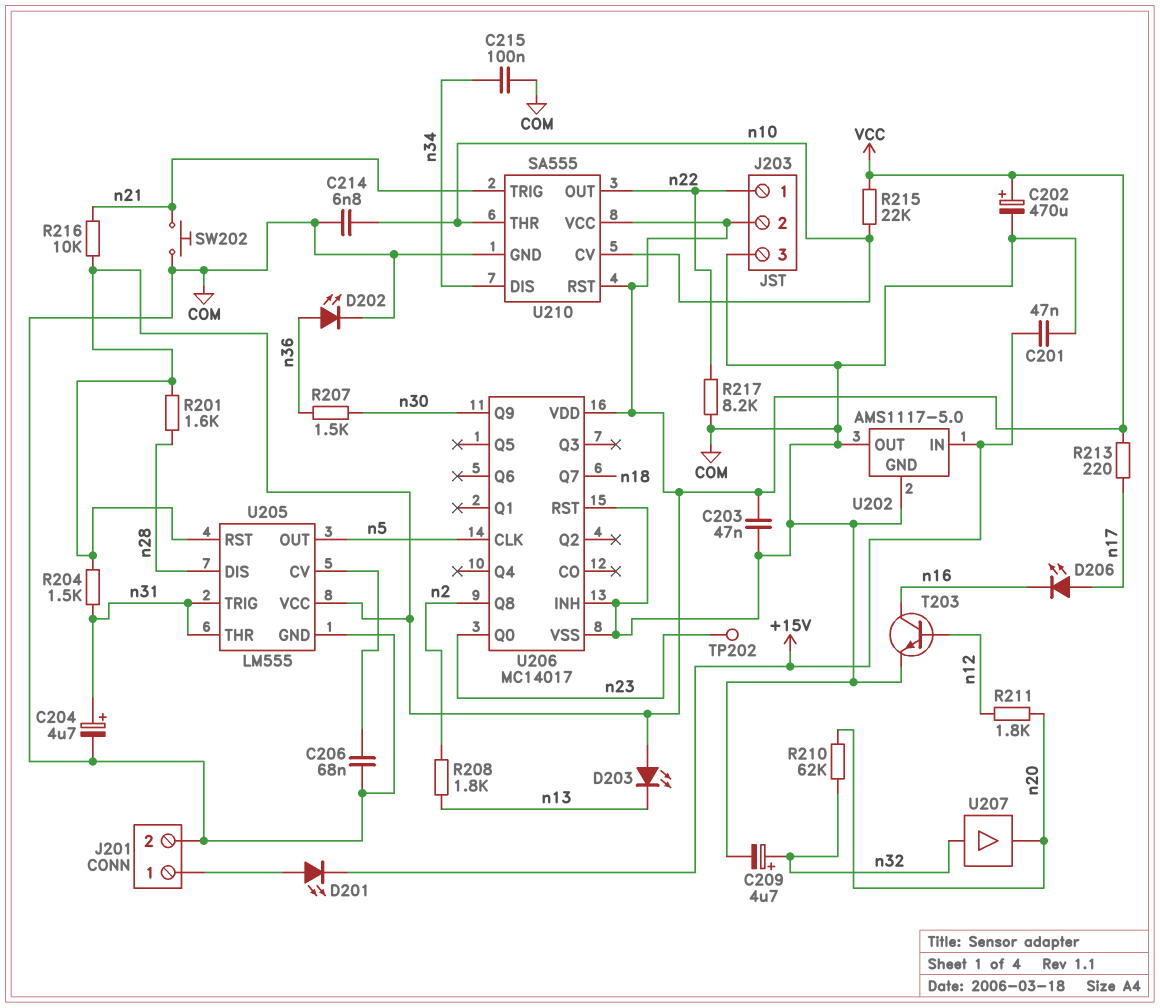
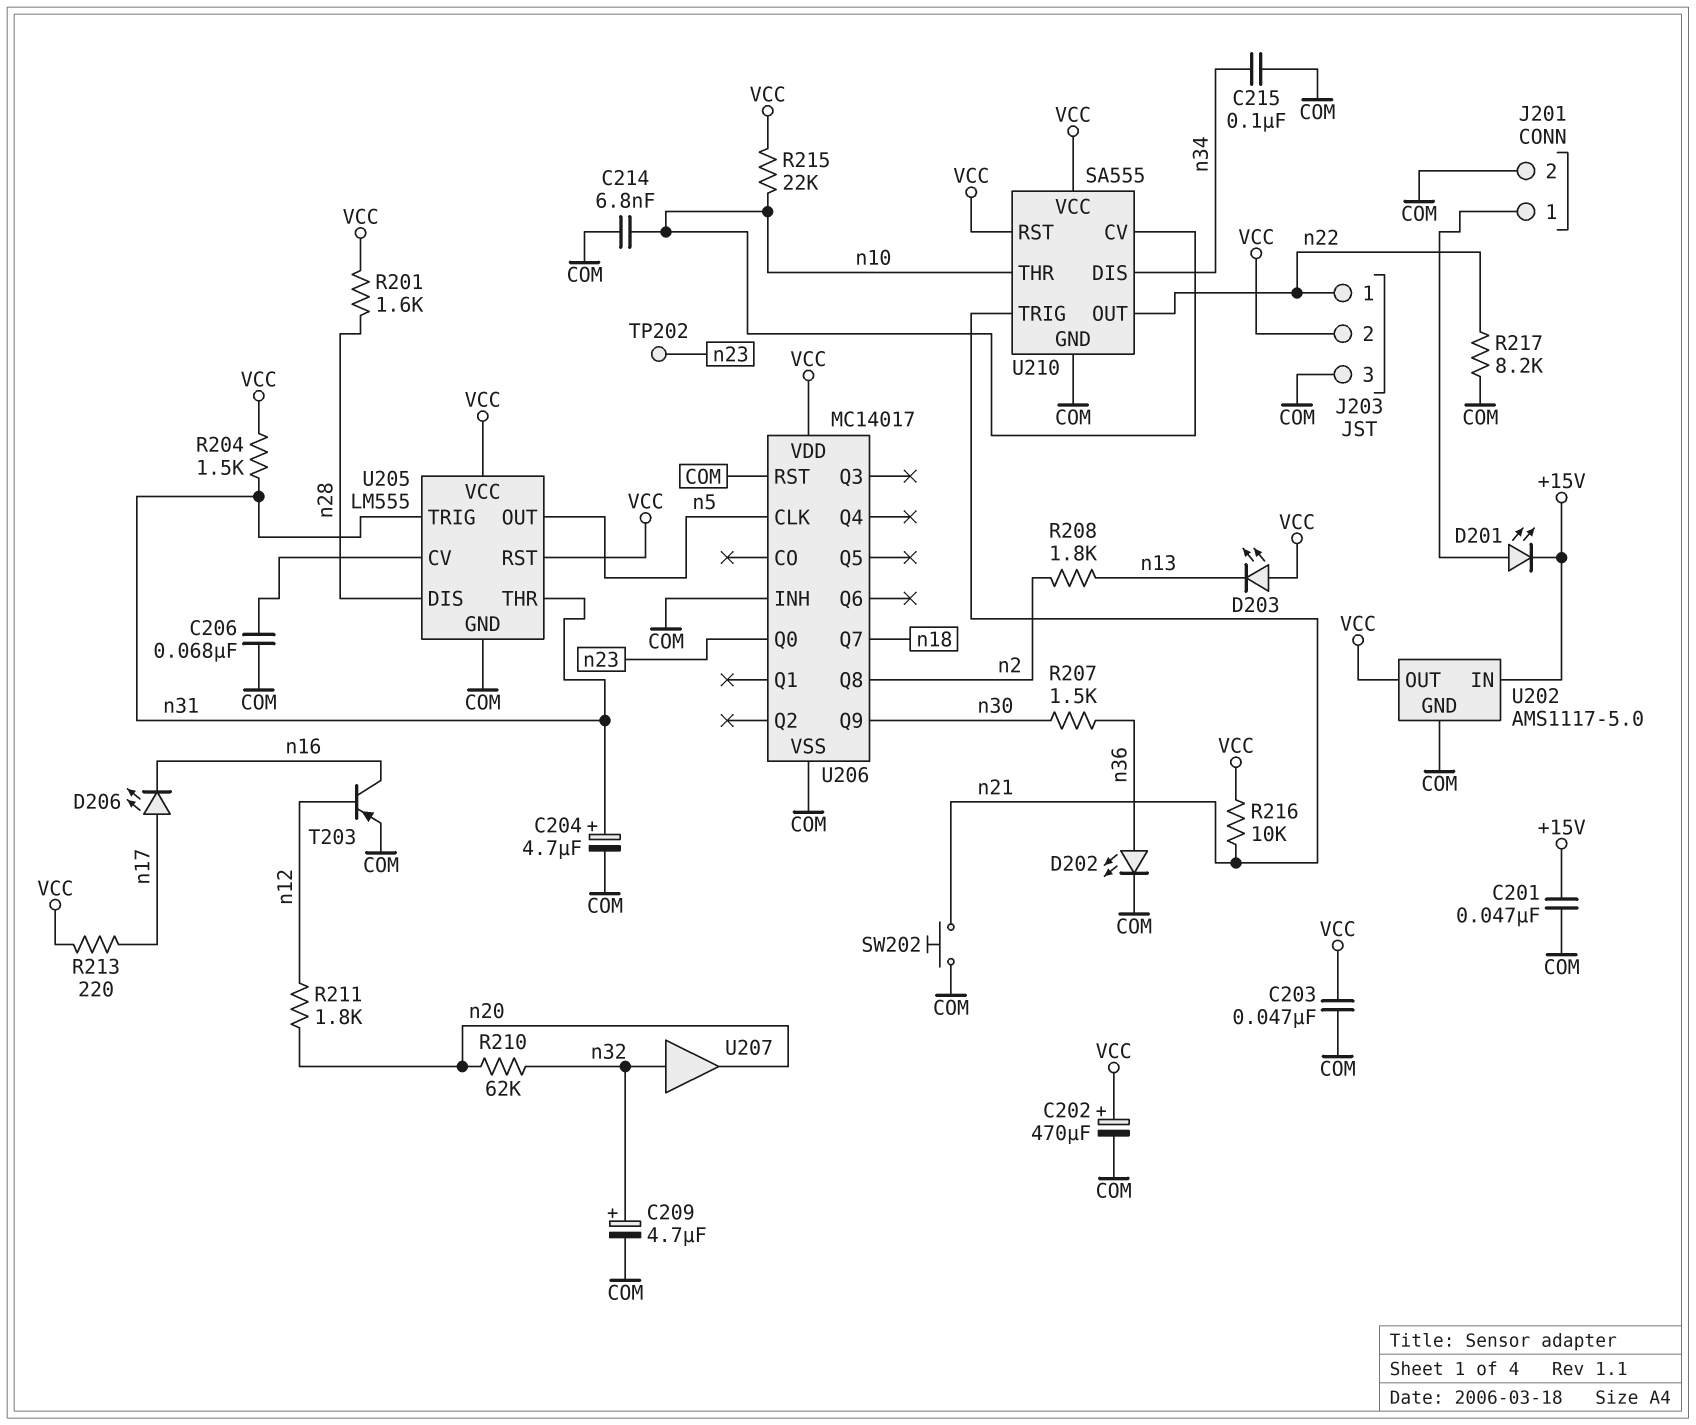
T203: NPN (B n12, C n16, E COM) -> PNP (B n12, C n16, E COM)
U202 pin OUT: COM -> VCC

